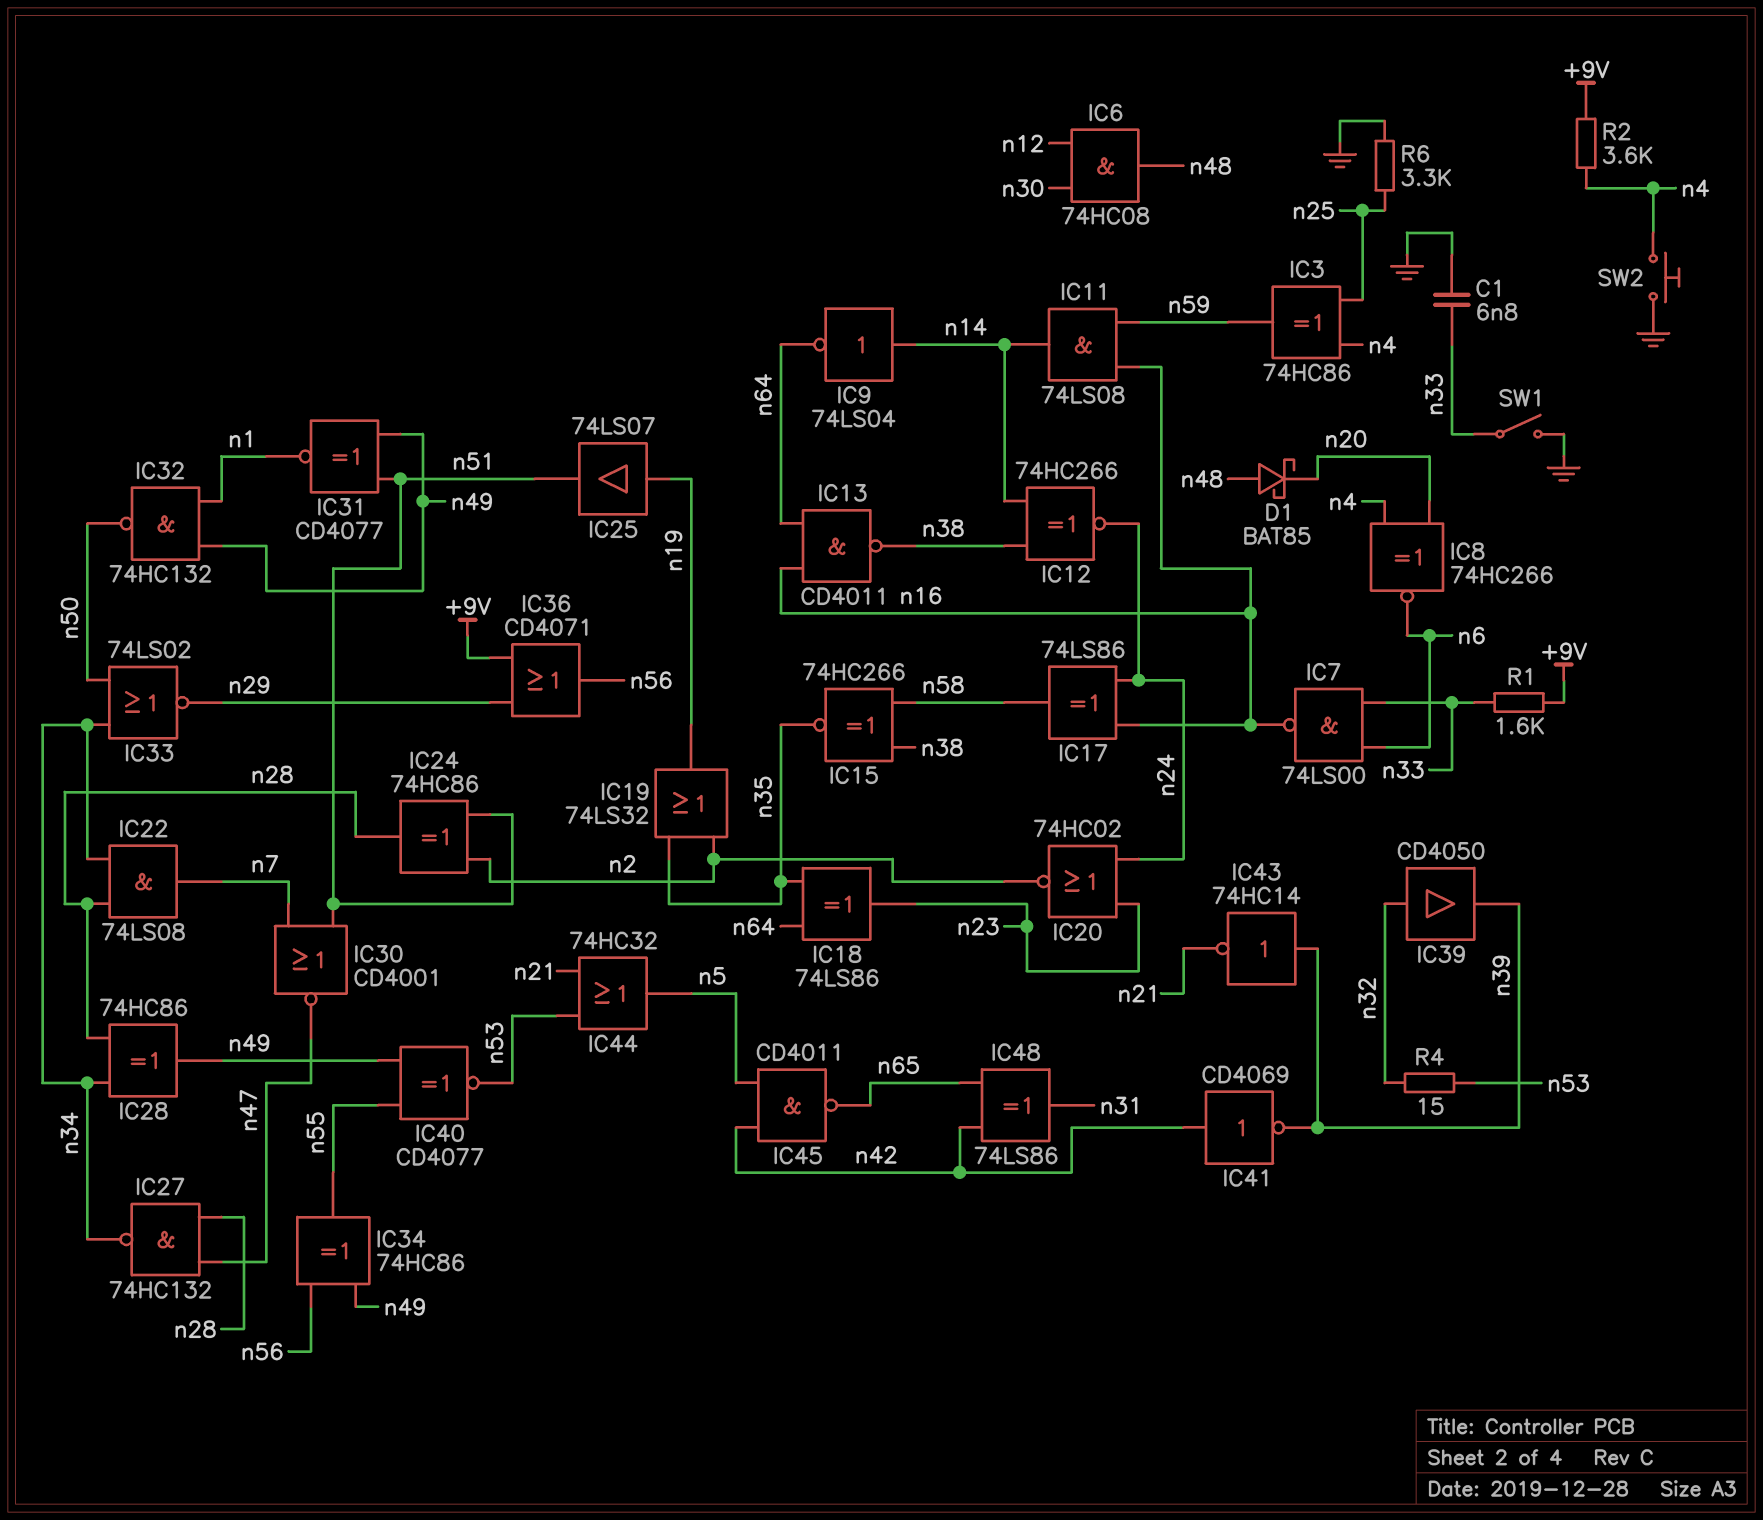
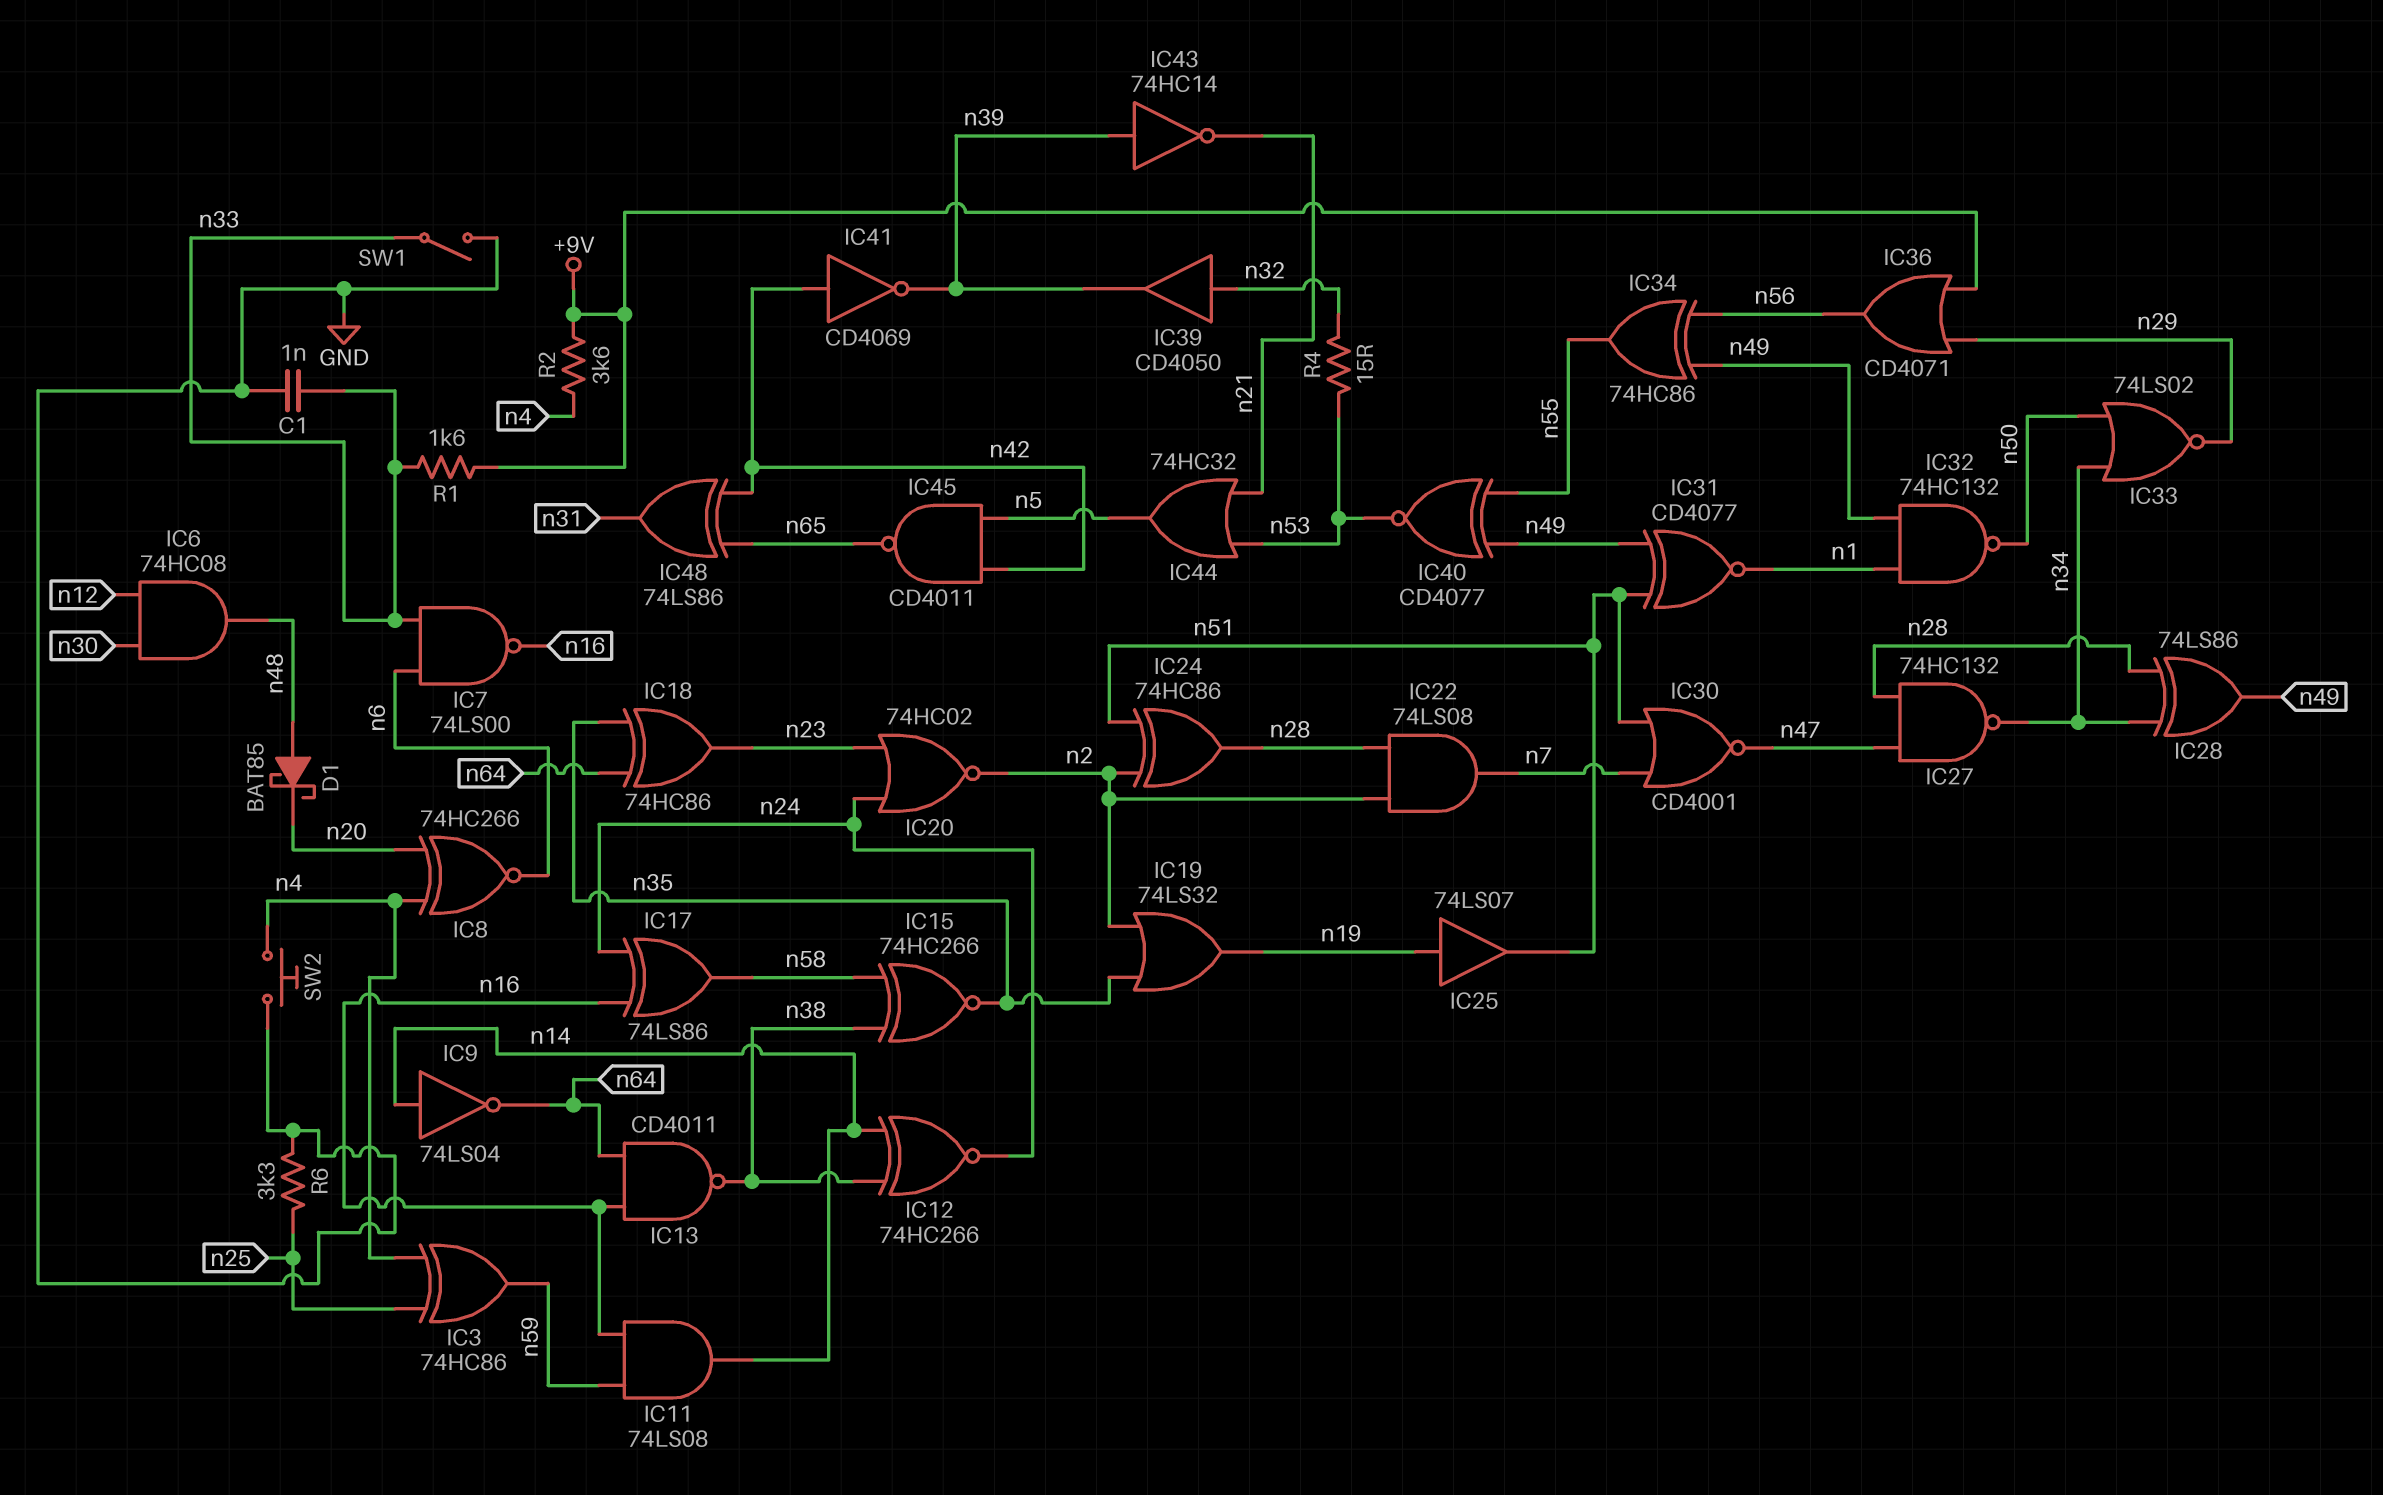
C1: 6.8nF (GND, n33) -> 1nF (GND, n33)
IC18: XOR 74LS86 (in n35, in n64, out n23) -> XOR 74HC86 (in n35, in n64, out n23)
IC22: AND 74LS08 (in n28, in n34, out n7) -> AND 74LS08 (in n2, in n28, out n7)
IC28: XOR 74HC86 (in n28, in n34, out n49) -> XOR 74LS86 (in n28, in n34, out n49)

